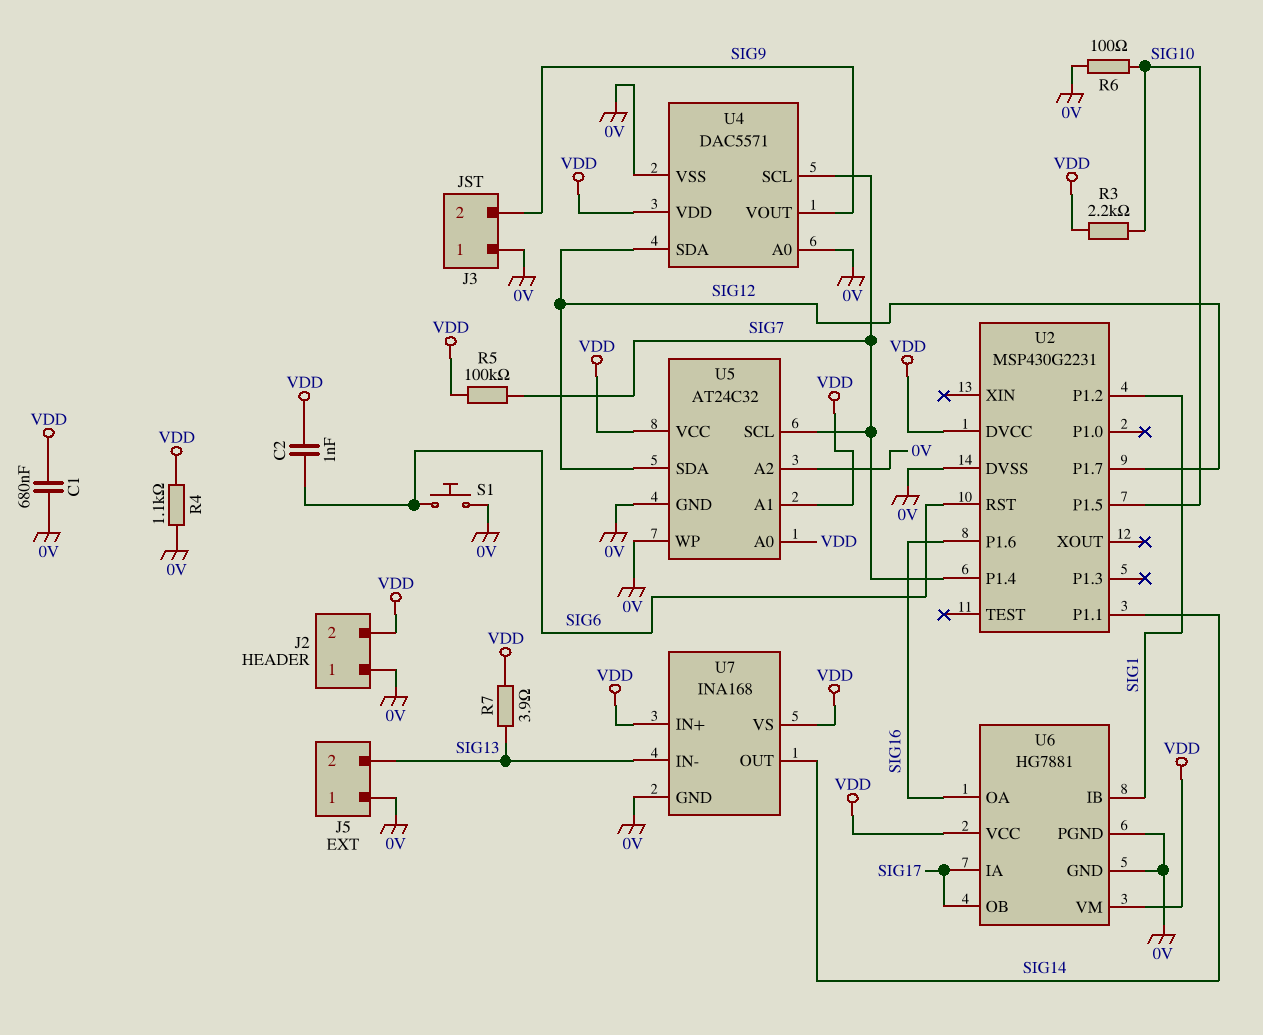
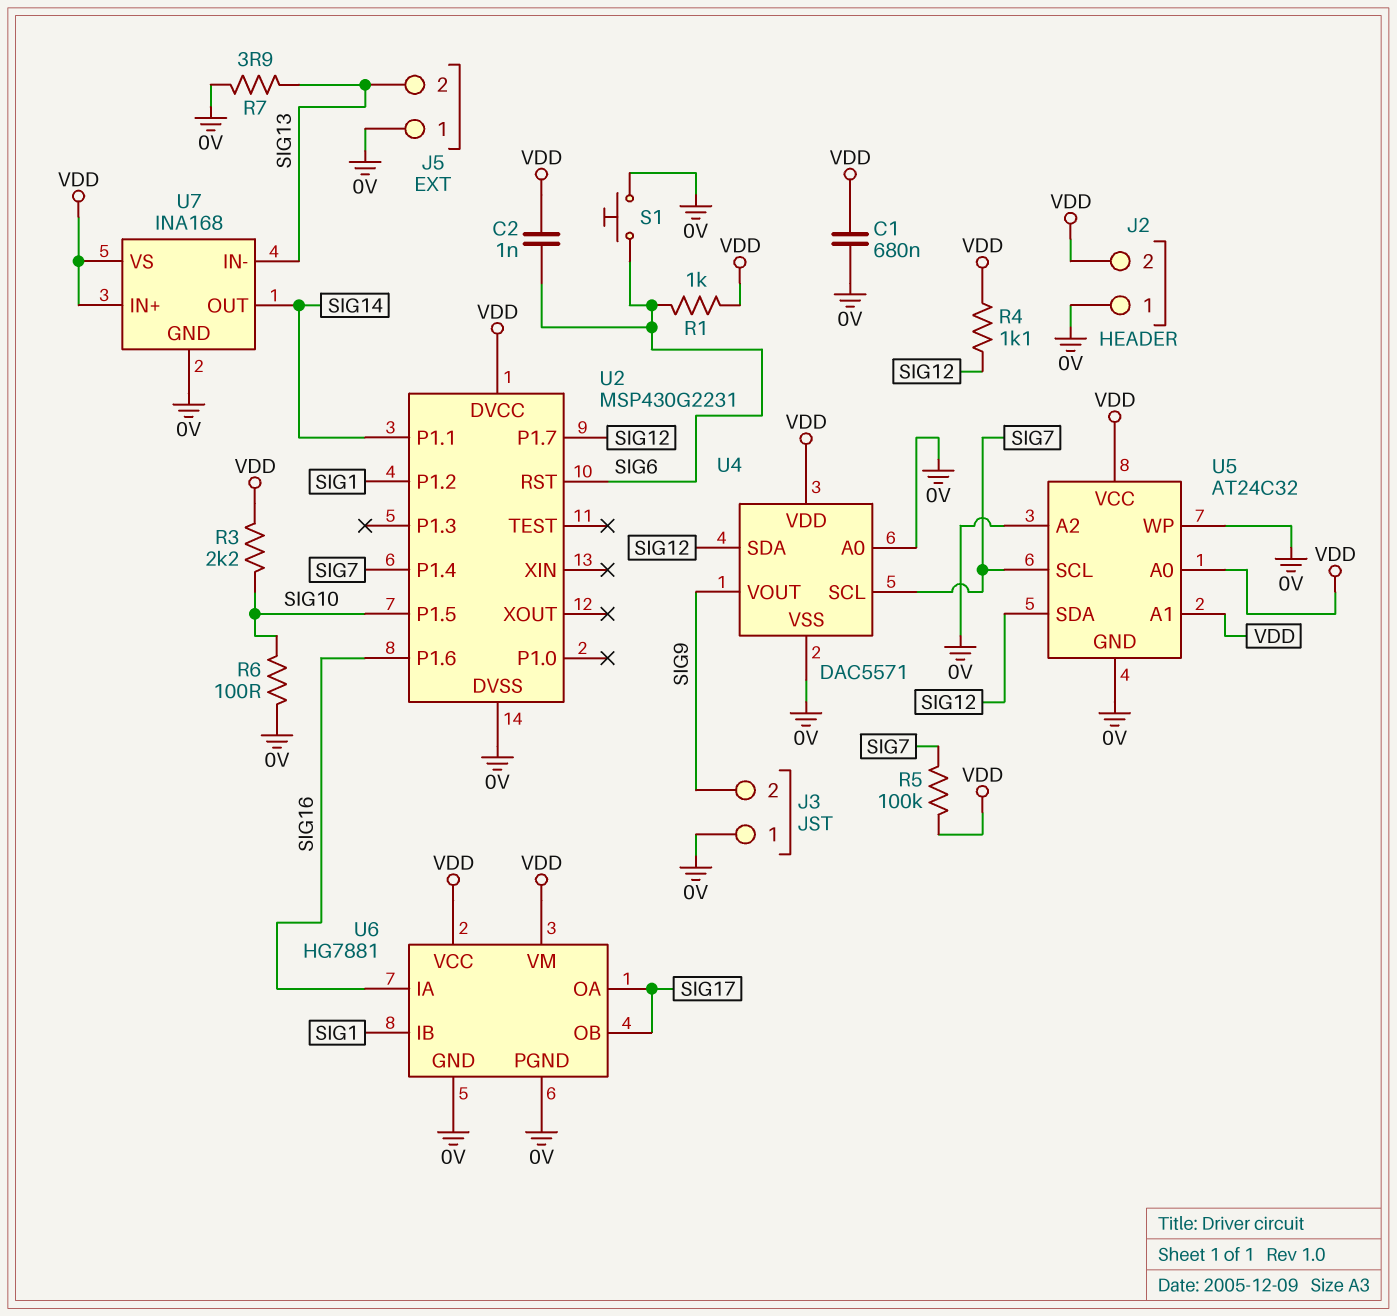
R1: none -> 1k (SIG6, VDD)
R4: 1.1k (0V, VDD) -> 1.1k (SIG12, VDD)
R7: 3.9 (SIG13, VDD) -> 3.9 (0V, SIG13)
U6 pin IA: SIG17 -> SIG16
U6 pin OA: SIG16 -> SIG17

